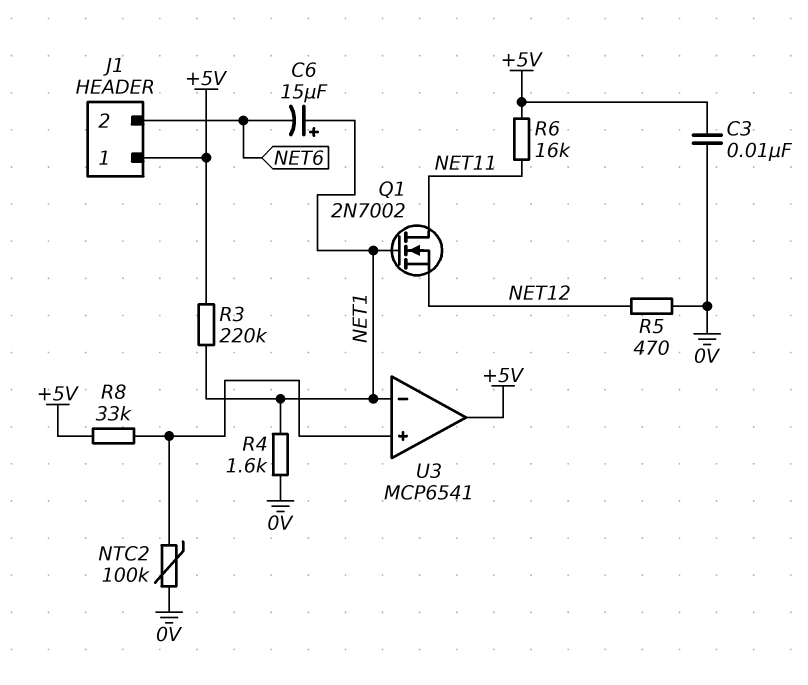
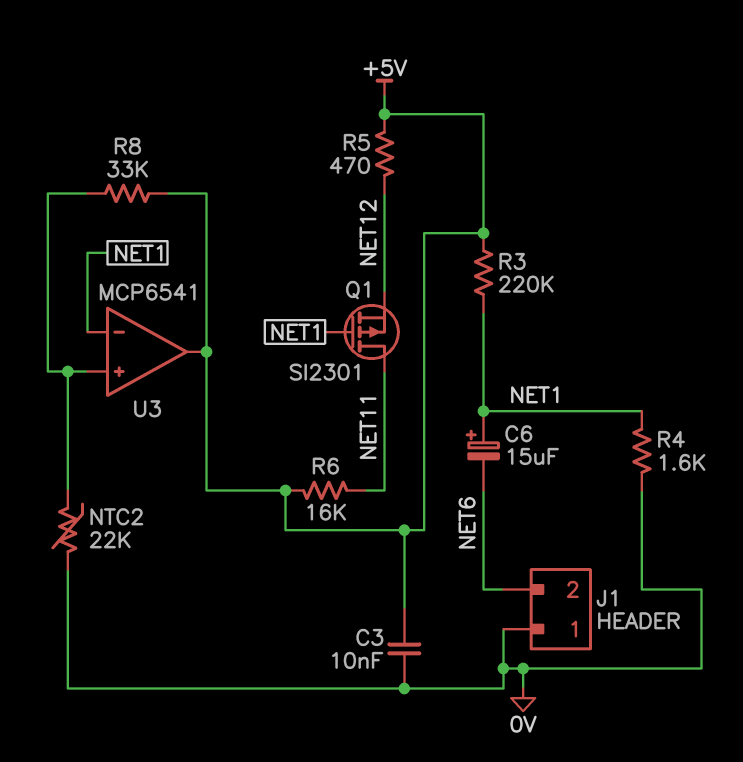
J1 pin 1: +5V -> 0V
NTC2: 100k (0V, U3/in+) -> 22k (0V, U3/in+)
Q1: NMOS 2N7002 (G NET1, D NET11, S NET12) -> PMOS SI2301 (G NET1, D NET11, S NET12)
R5: 470 (0V, NET12) -> 470 (+5V, NET12)

